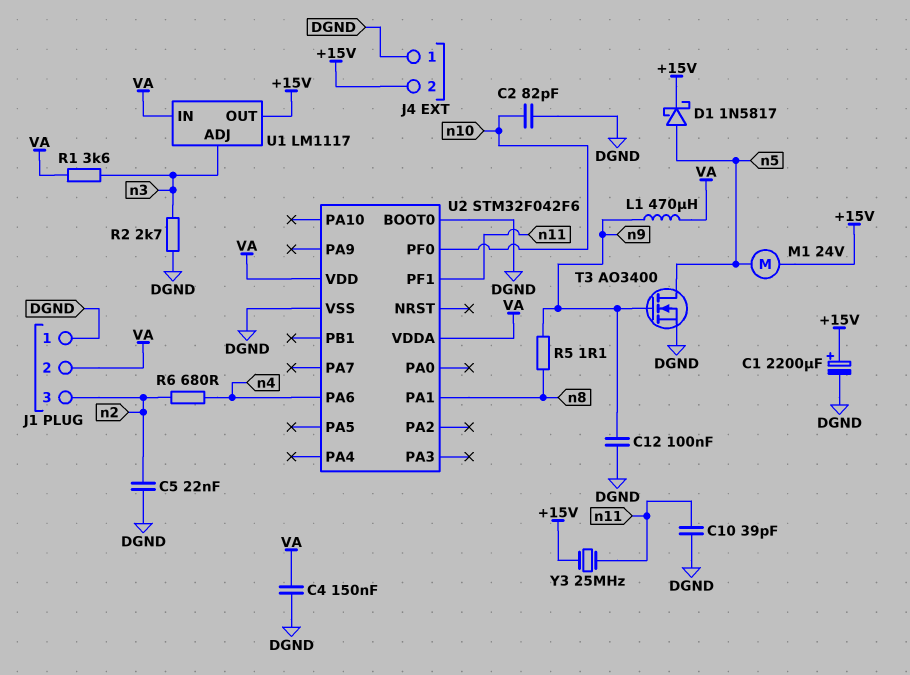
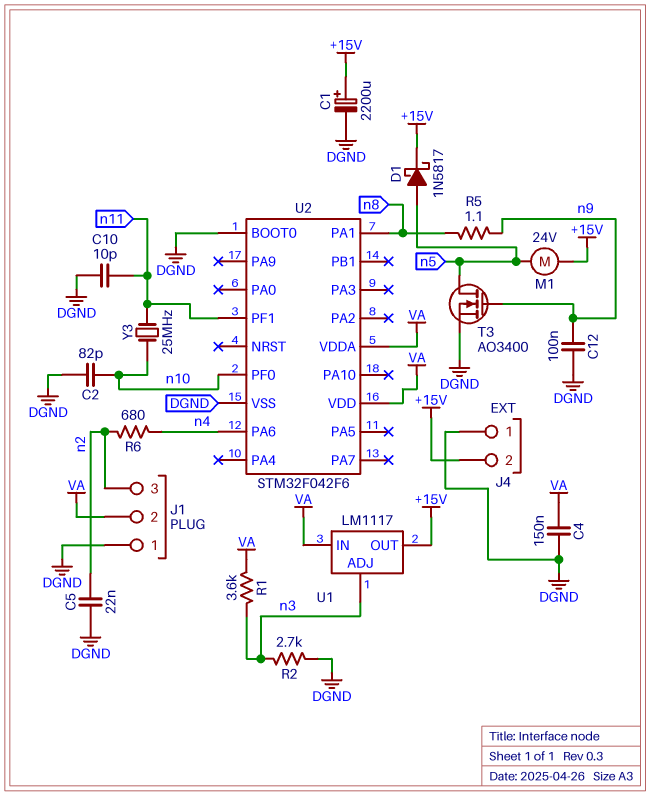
C10: 39pF (DGND, n11) -> 10pF (DGND, n11)
L1: 470uH (VA, n9) -> none
Y3: 25MHz (+15V, n11) -> 25MHz (n10, n11)

